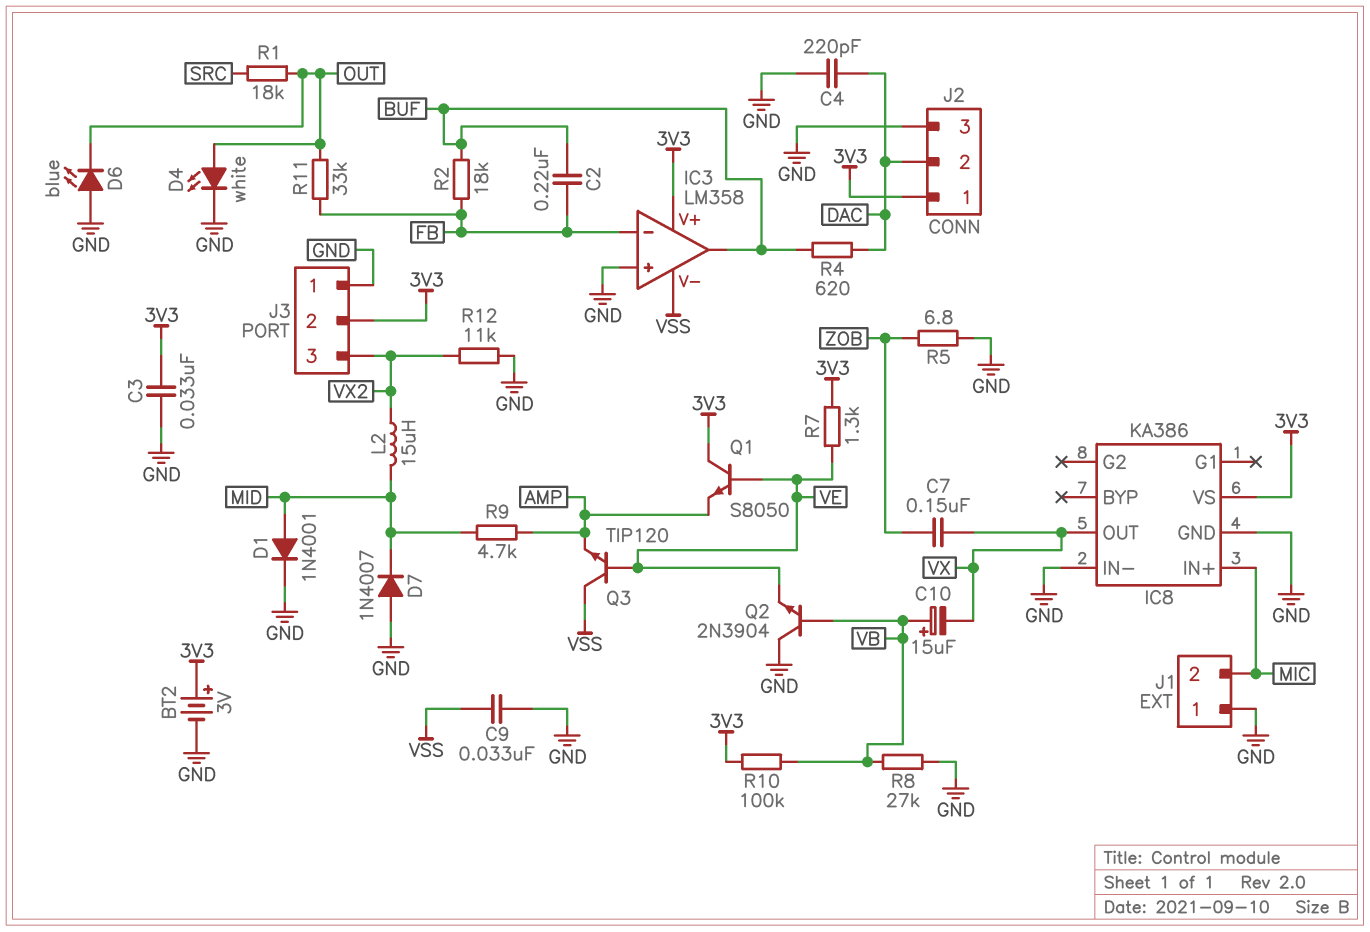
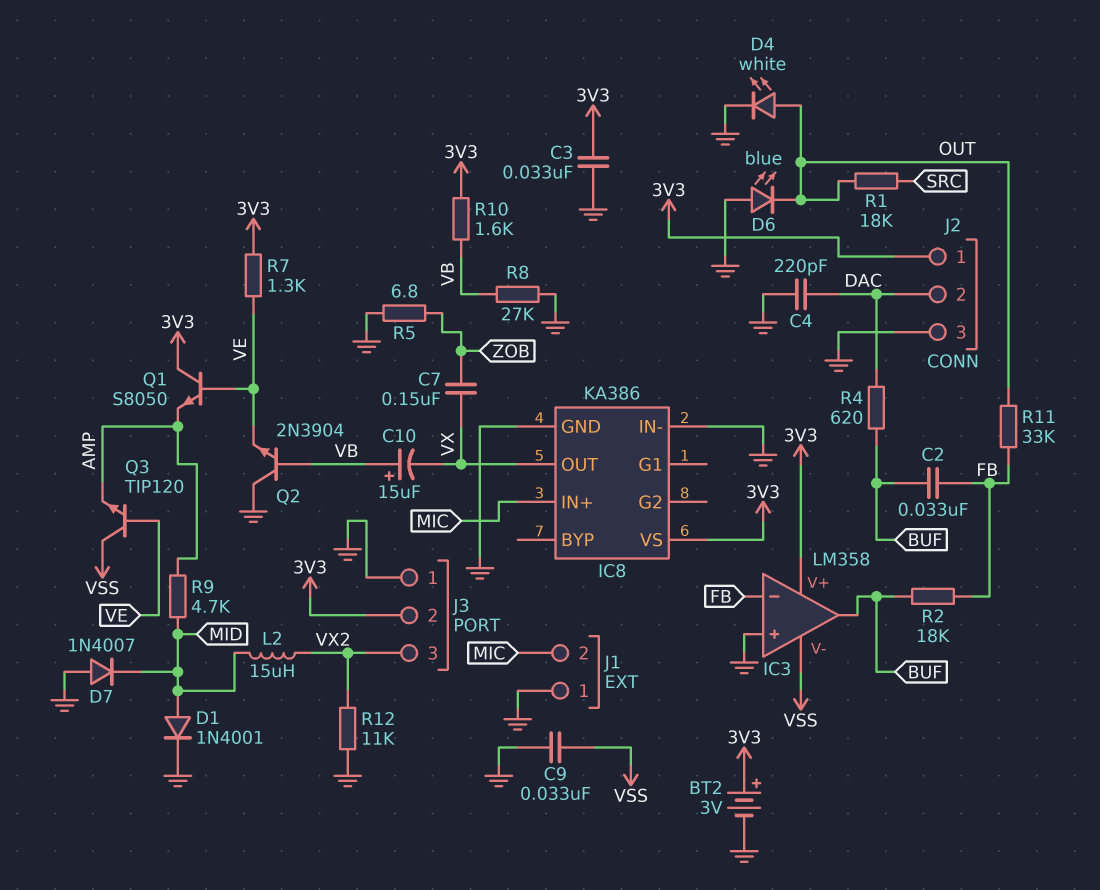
C2: 220nF (BUF, FB) -> 33nF (BUF, FB)
R10: 100k (3V3, VB) -> 1.6k (3V3, VB)

